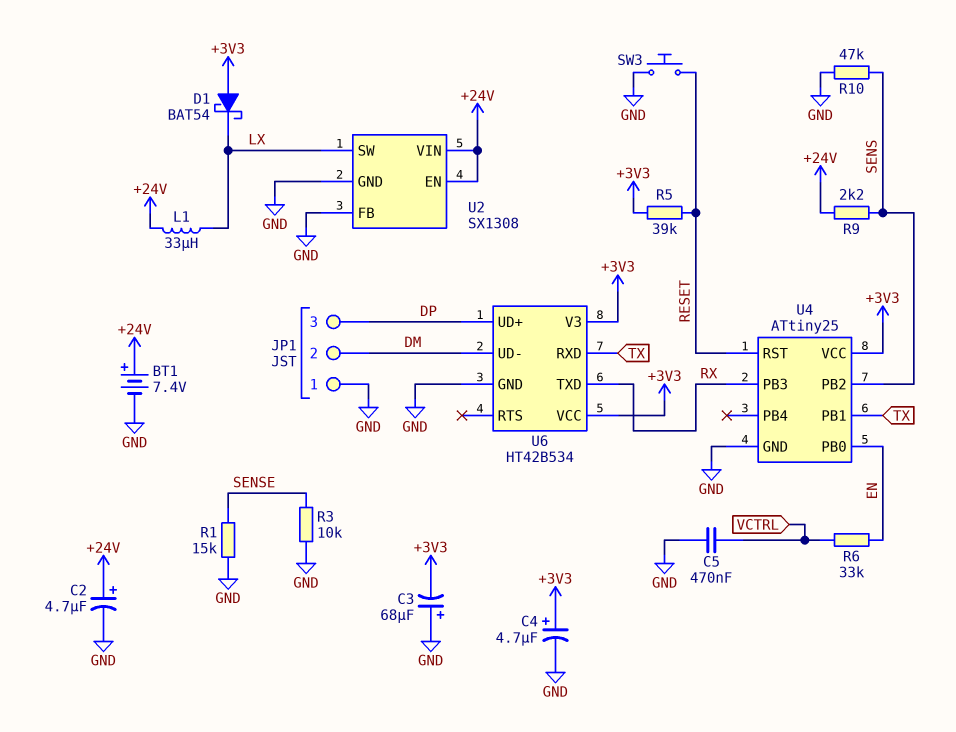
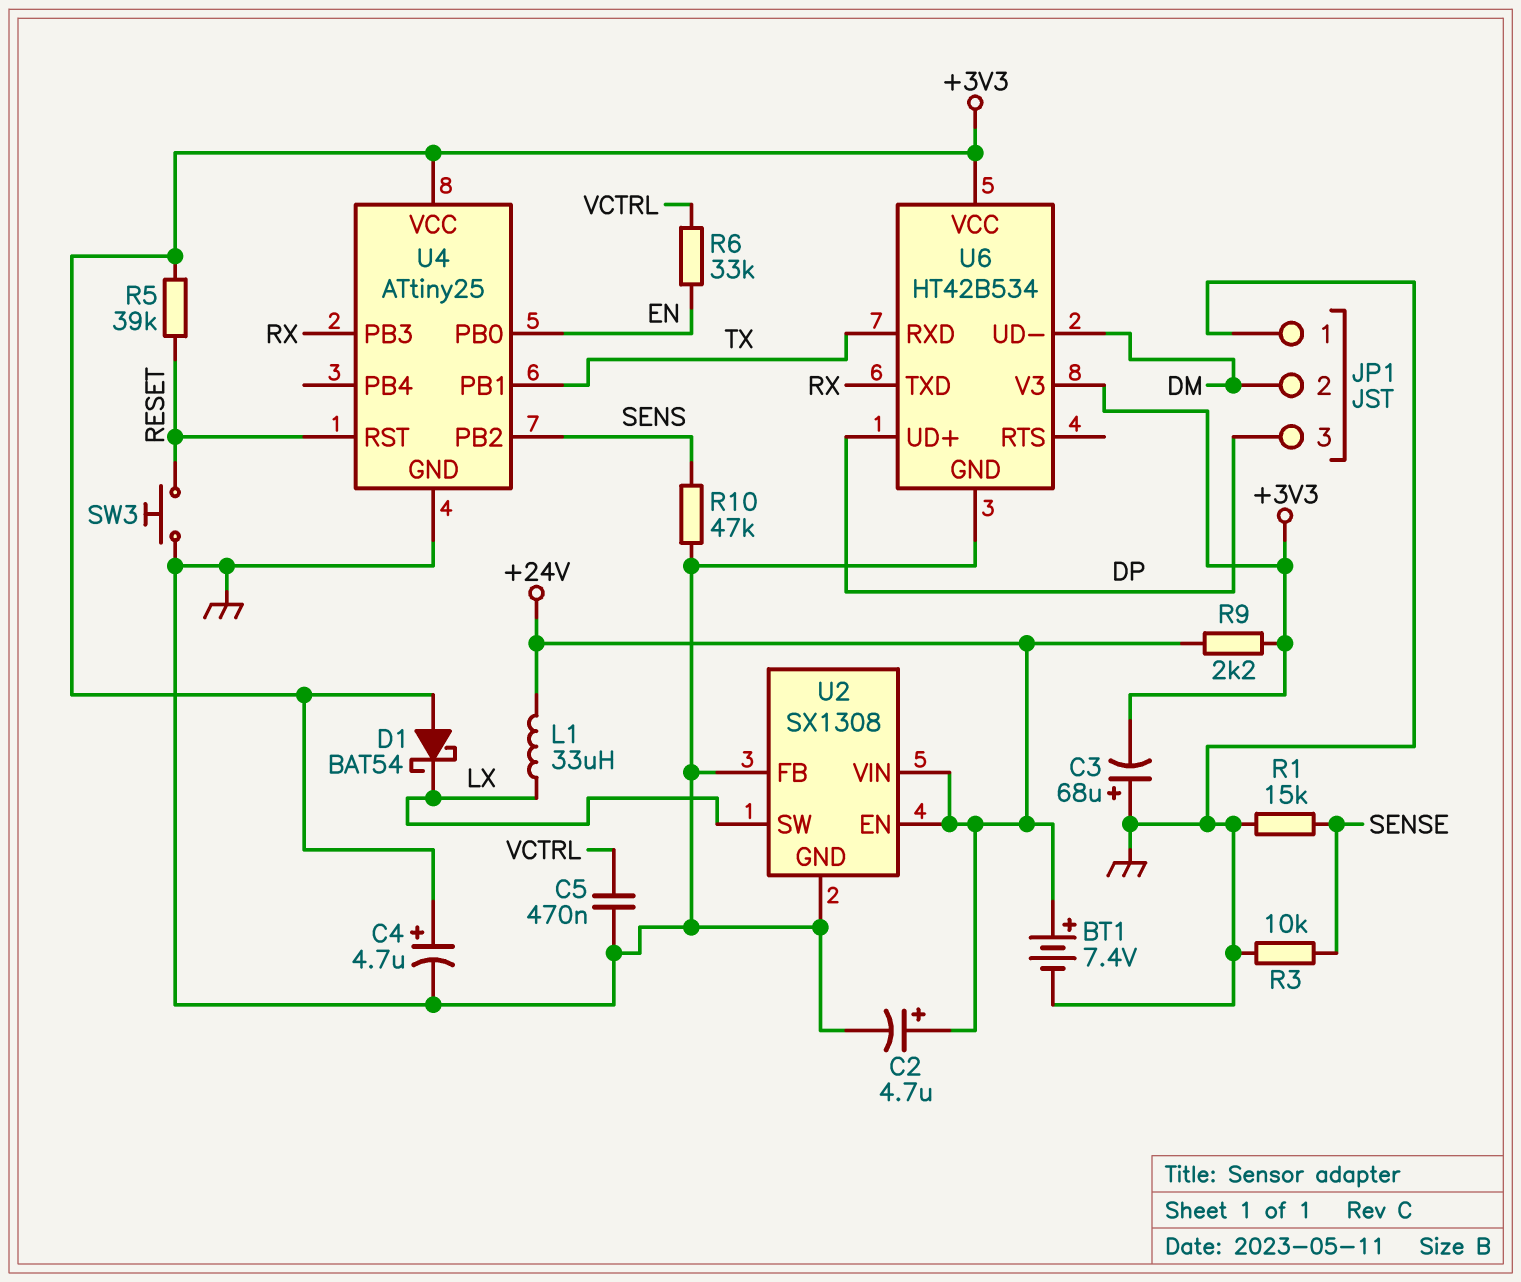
R9: 2.2k (+24V, SENS) -> 2.2k (+3V3, +24V)

